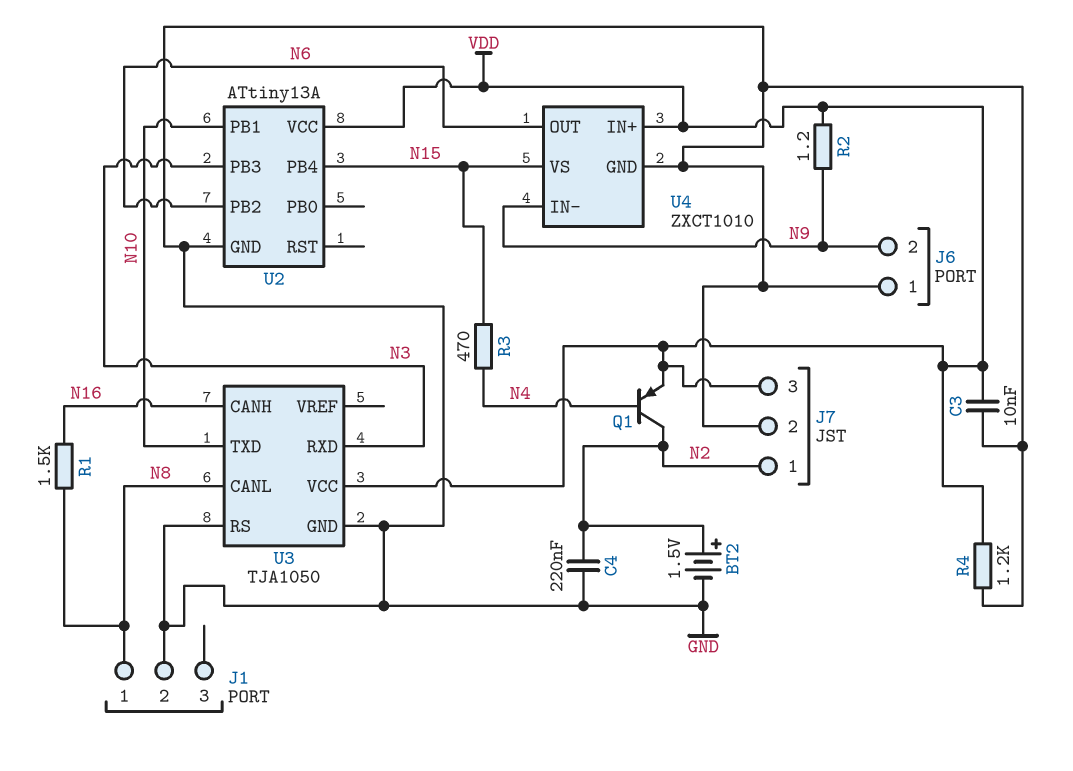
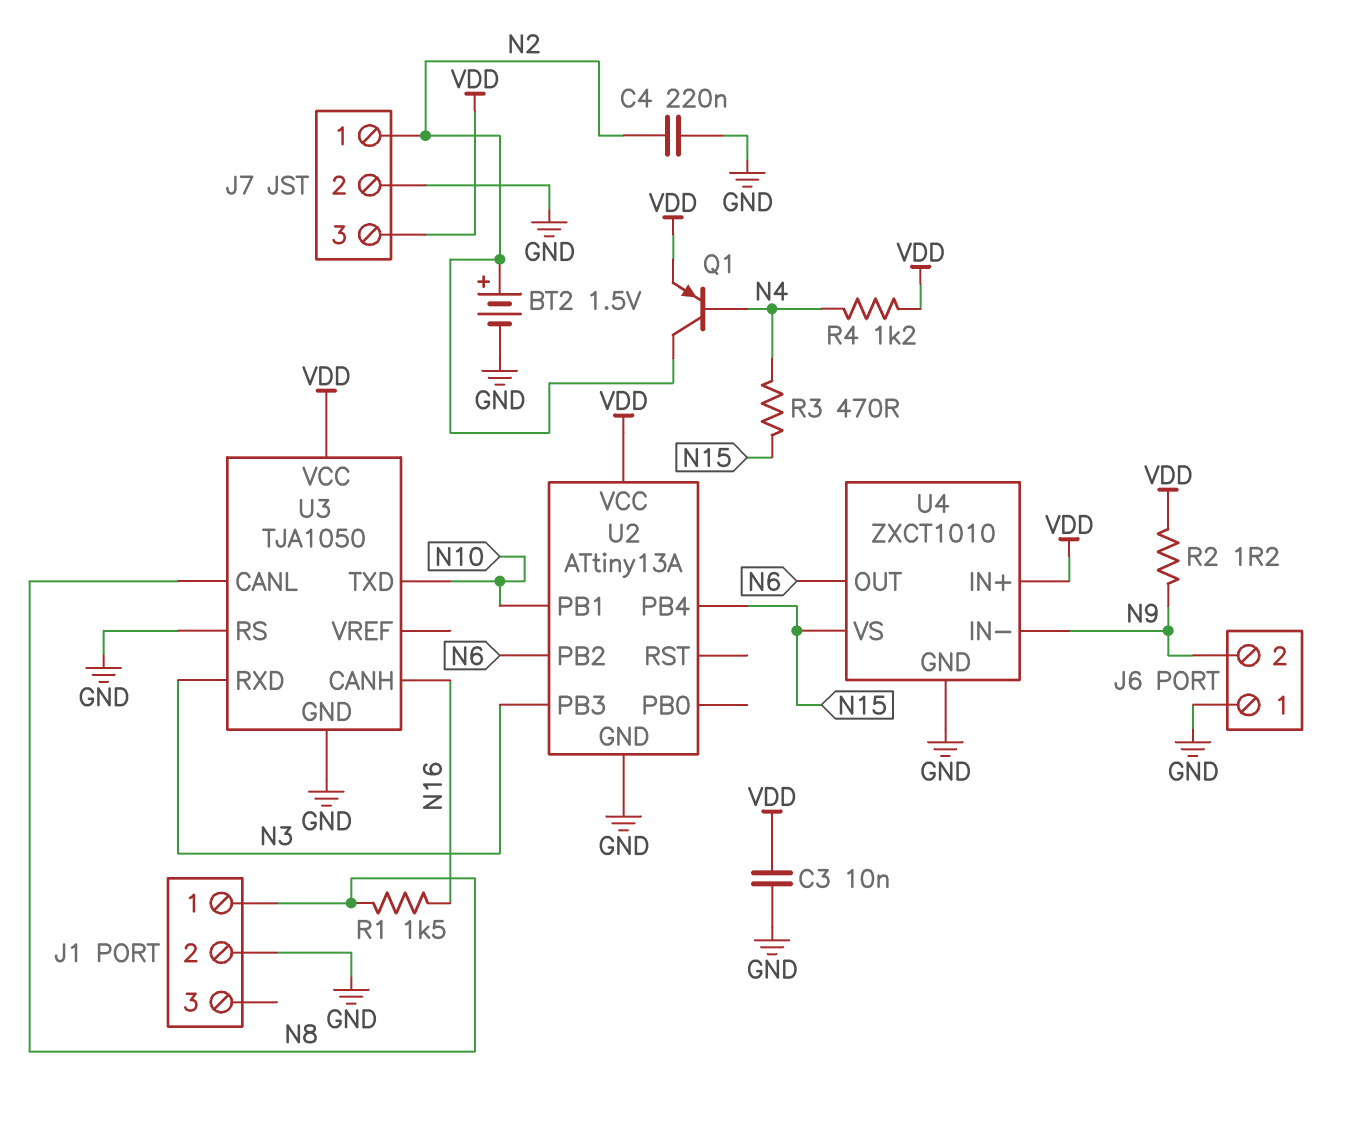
R4: 1.2k (GND, VDD) -> 1.2k (N4, VDD)

